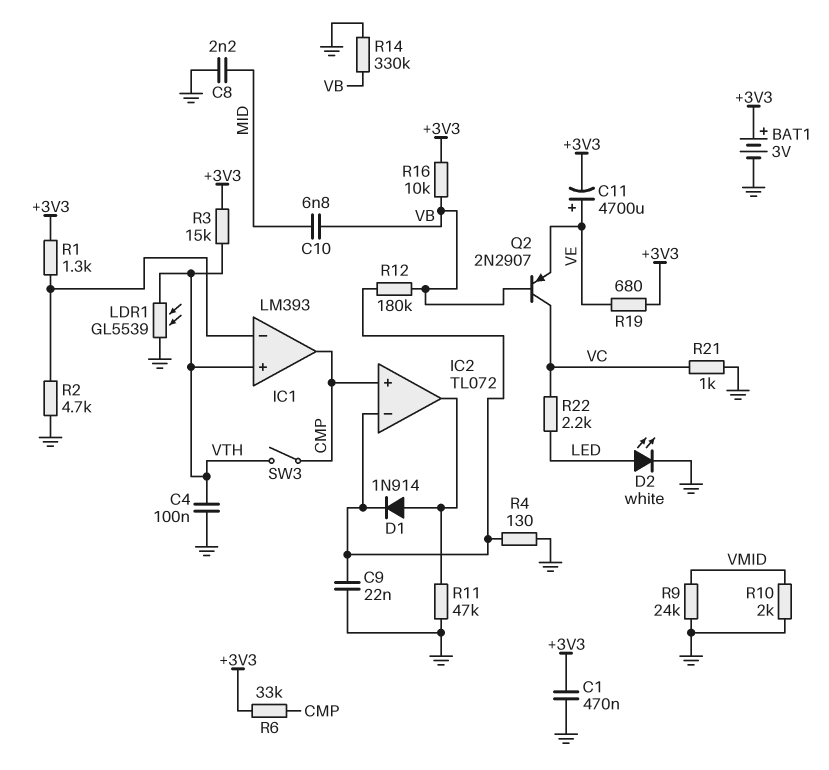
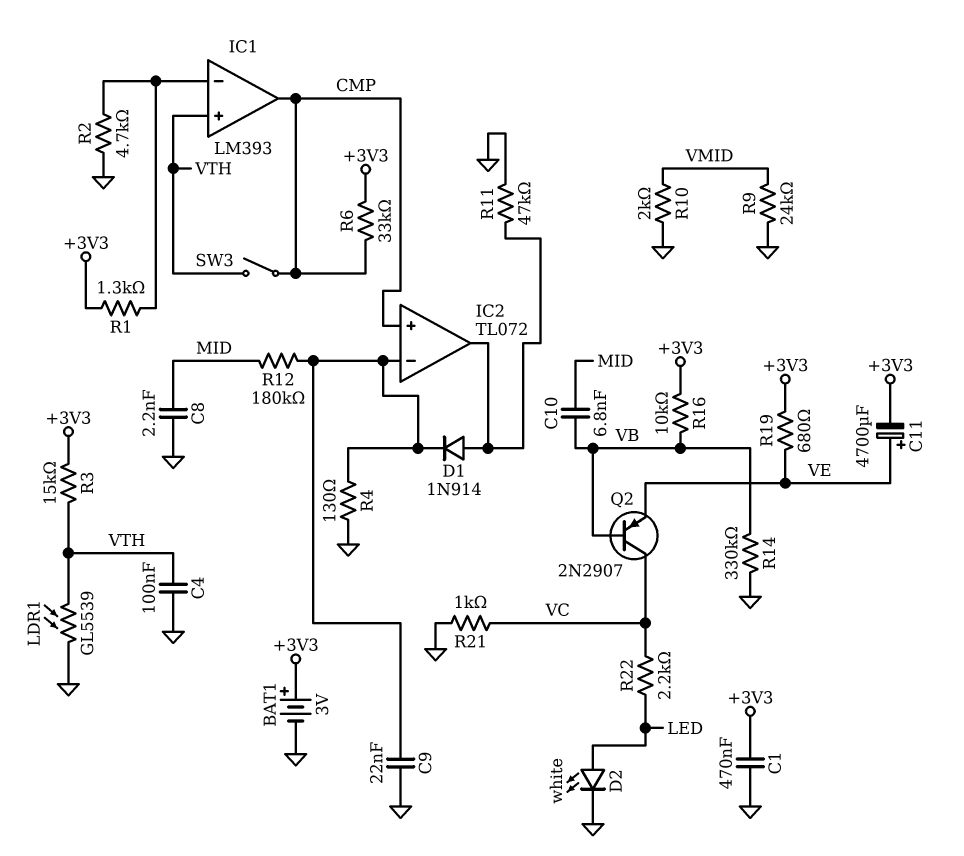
R12: 180k (IC2/in-, VB) -> 180k (IC2/in-, MID)

